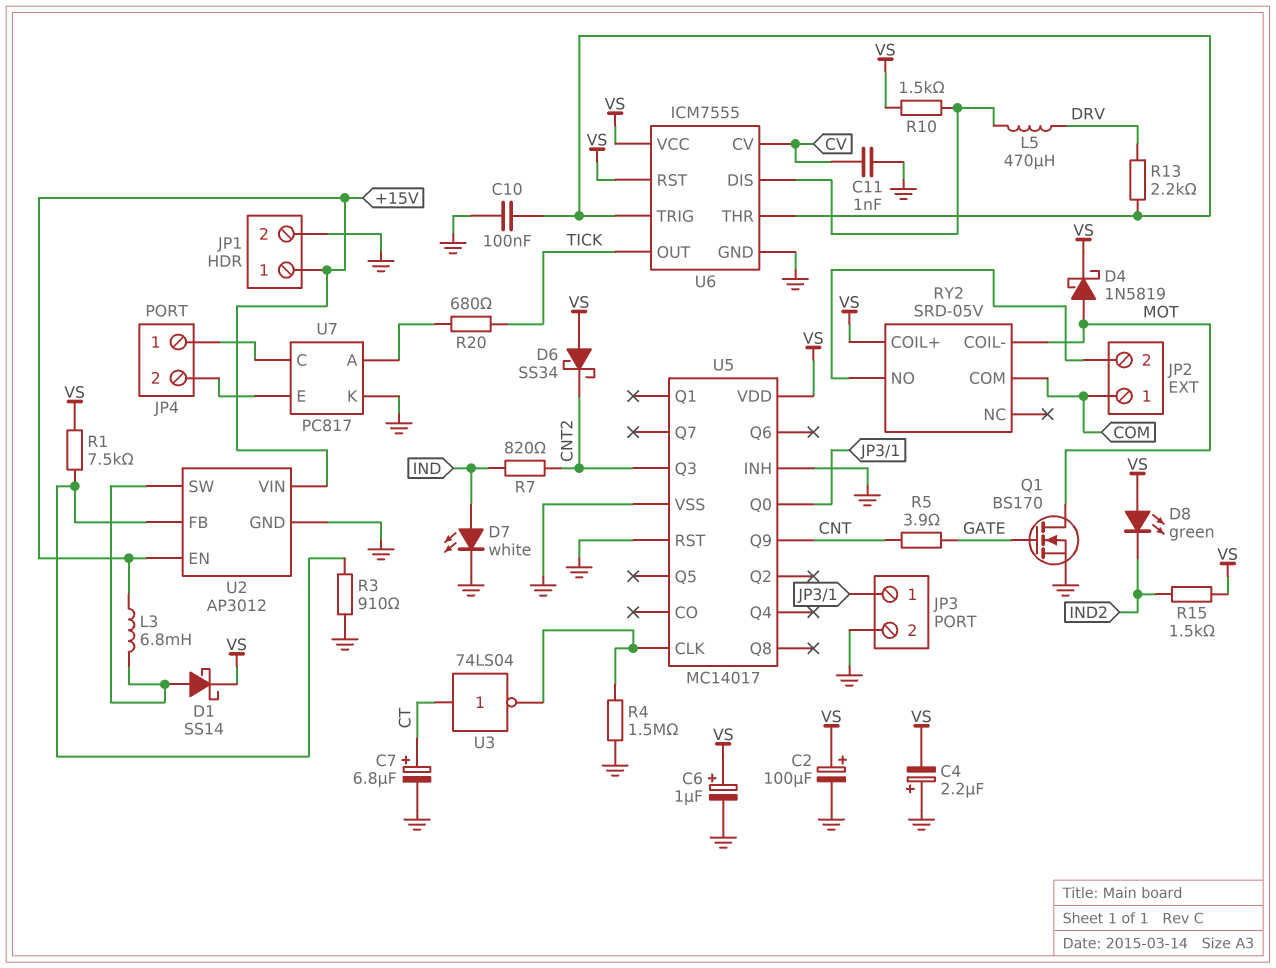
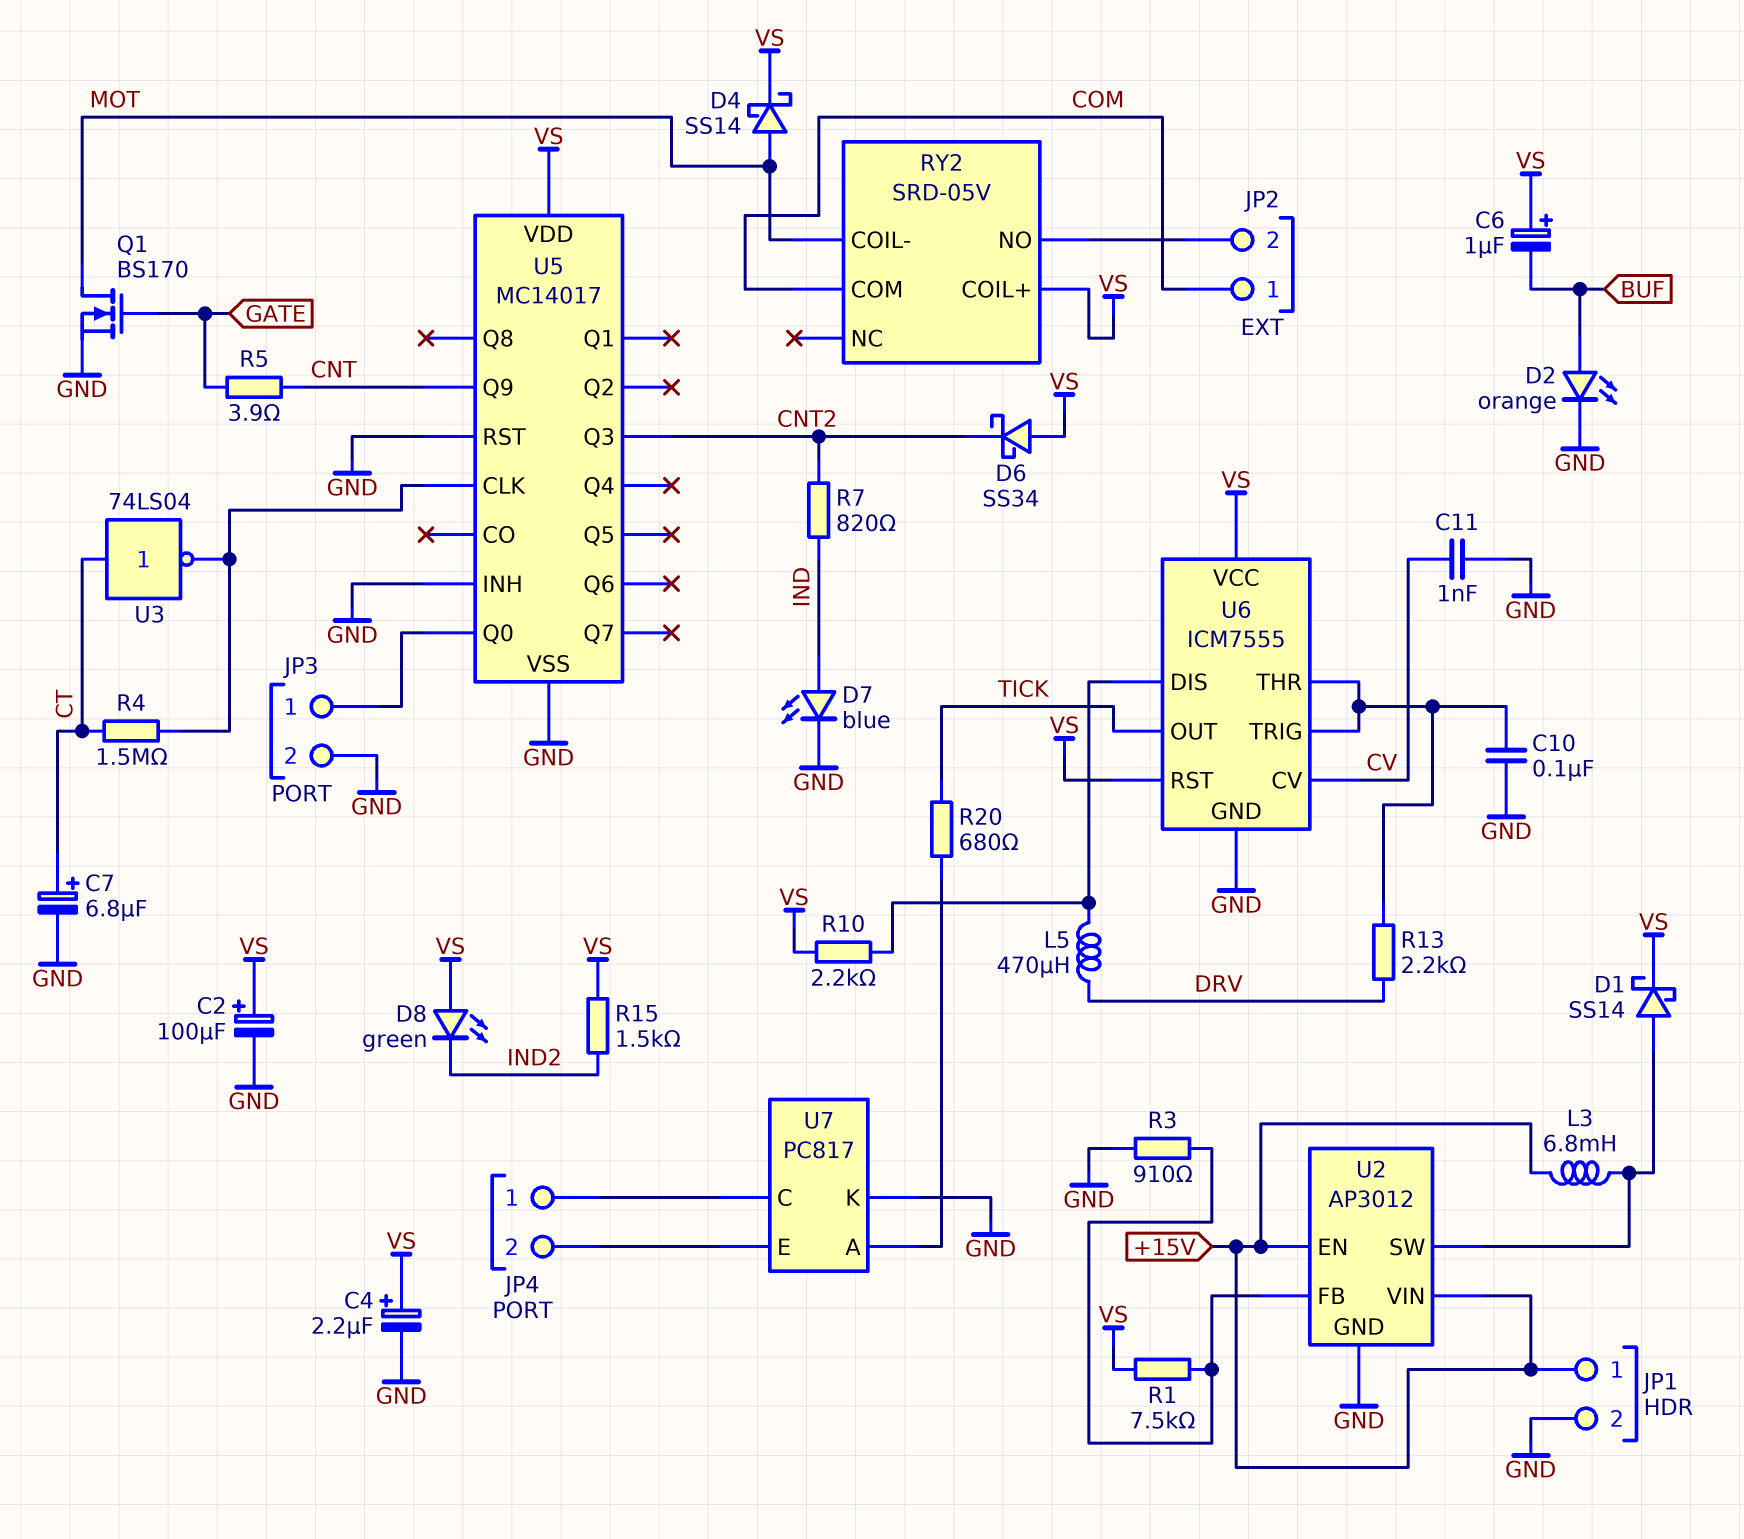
C4: 2.2uF (plus GND, minus VS) -> 2.2uF (plus VS, minus GND)
C6: 1uF (plus VS, minus GND) -> 1uF (plus VS, minus BUF)
D2: none -> LED orange (A BUF, K GND)
D4: schottky 1N5819 (A MOT, K VS) -> schottky SS14 (A MOT, K VS)
D7: LED white (A IND, K GND) -> LED blue (A IND, K GND)
R4: 1.5M (GND, U5/CLK) -> 1.5M (CT, U5/CLK)
R10: 1.5k (U6/DIS, VS) -> 2.2k (U6/DIS, VS)

